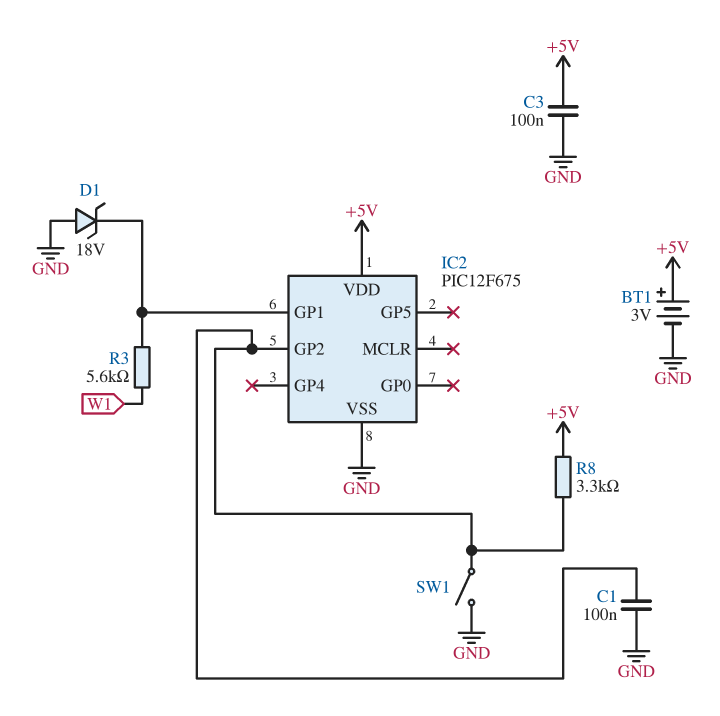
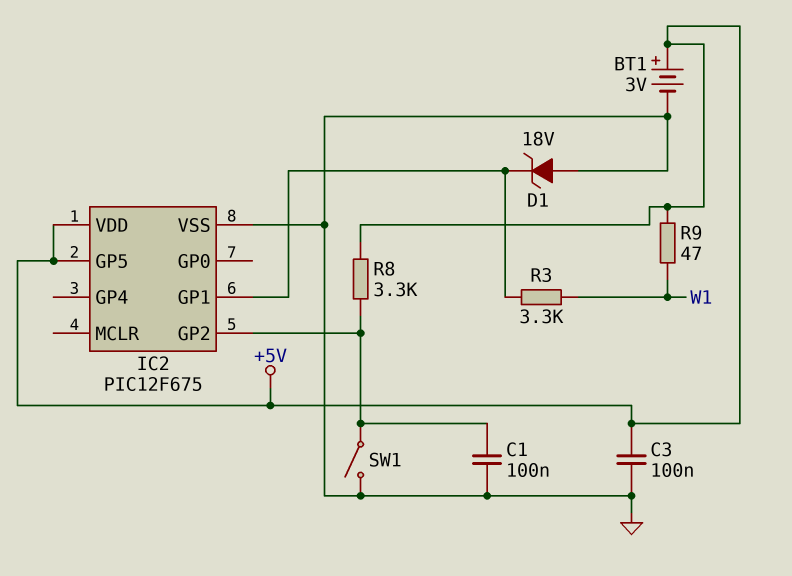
IC2 pin GP5: none -> +5V
R3: 5.6k (IC2/GP1, W1) -> 3.3k (IC2/GP1, W1)
R9: none -> 47 (+5V, W1)

